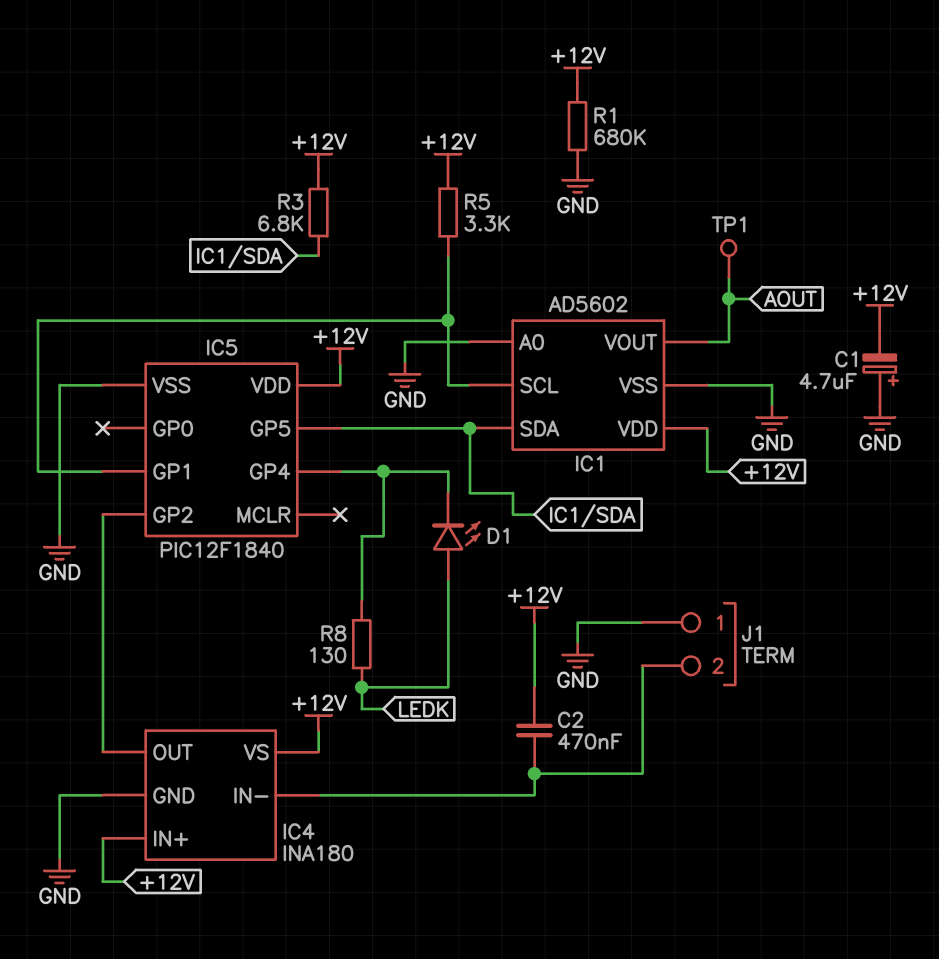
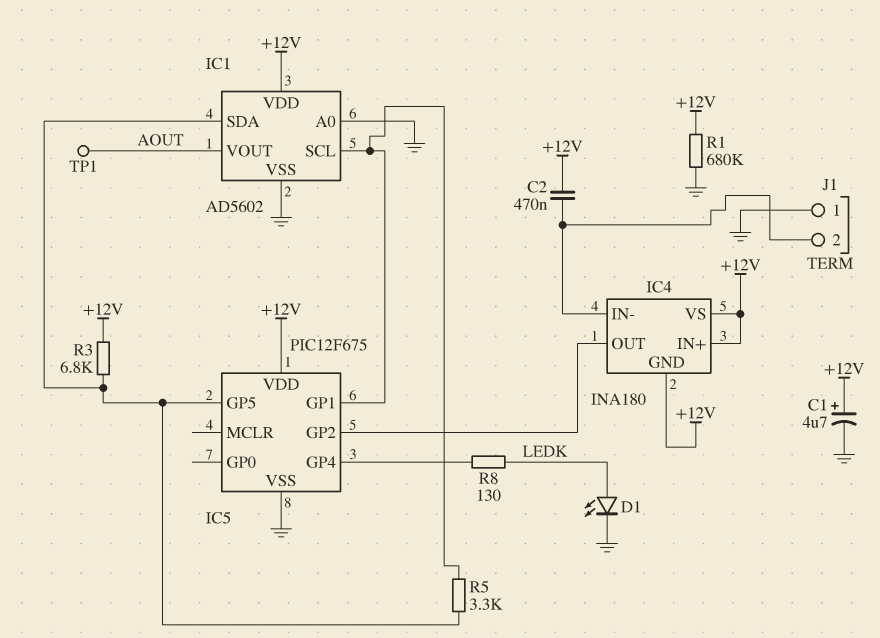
C1: 4.7uF (plus GND, minus +12V) -> 4.7uF (plus +12V, minus GND)
D1: LED (A LEDK, K IC5/GP4) -> LED (A LEDK, K GND)
IC4 pin GND: GND -> +12V
IC5: PIC12F1840 -> PIC12F675
R5: 3.3k (+12V, IC1/SCL) -> 3.3k (IC1/SCL, IC1/SDA)

